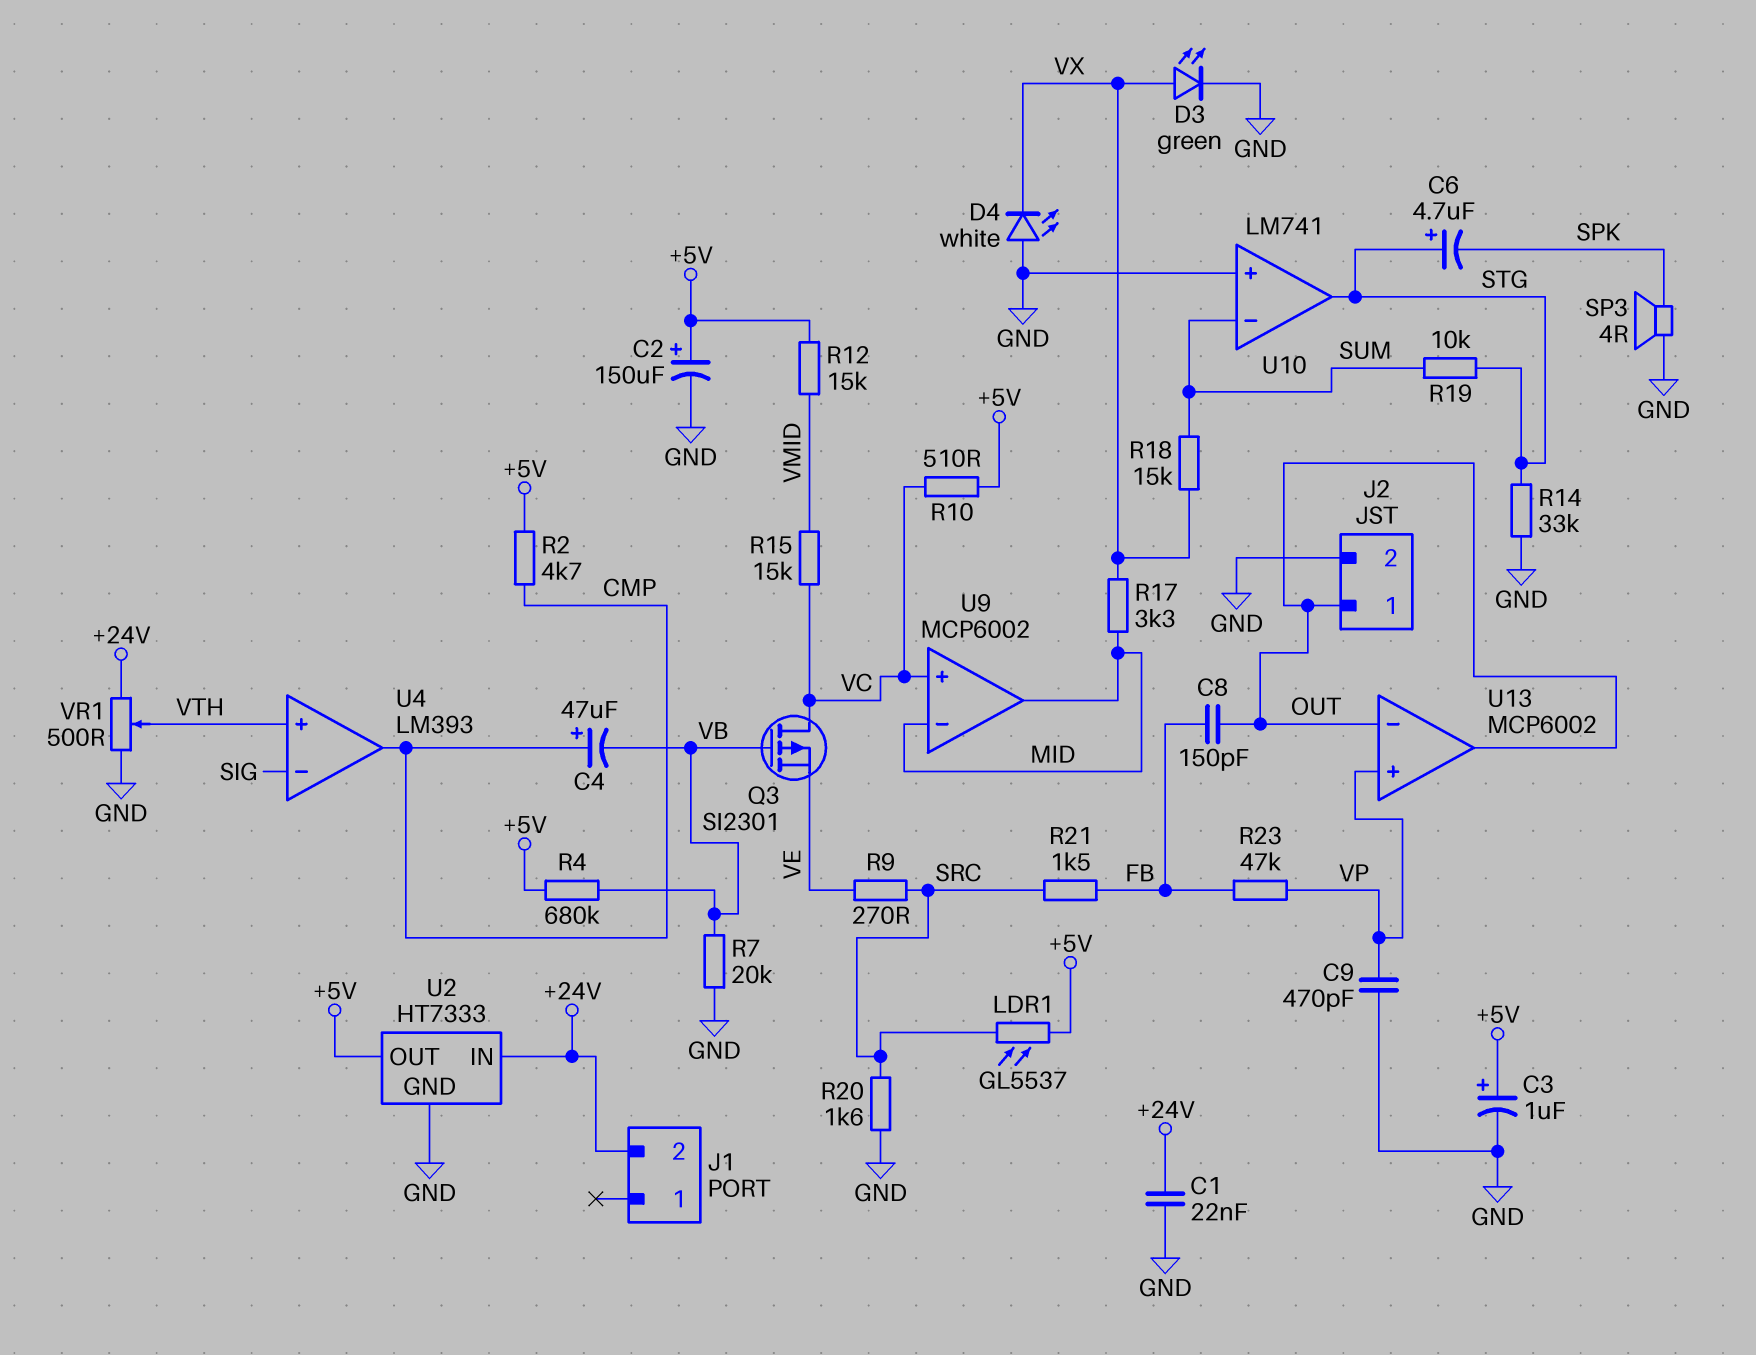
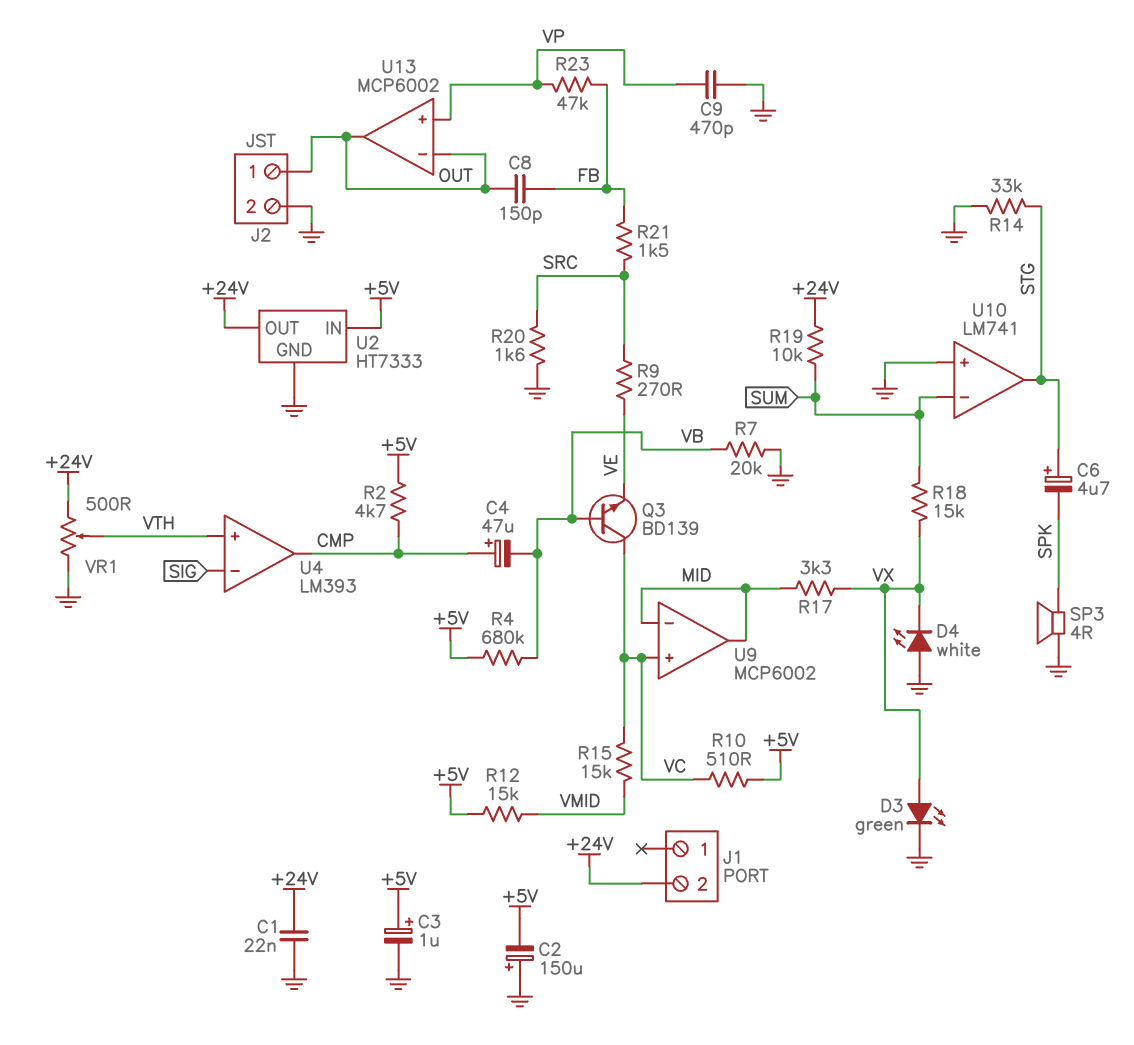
C2: 150uF (plus +5V, minus GND) -> 150uF (plus GND, minus +5V)
LDR1: GL5537 (+5V, SRC) -> none
Q3: PMOS SI2301 (G VB, D VC, S VE) -> NPN BD139 (B VB, C VC, E VE)
R19: 10k (STG, SUM) -> 10k (+24V, SUM)
U2 pin IN: +24V -> +5V
U2 pin OUT: +5V -> +24V

